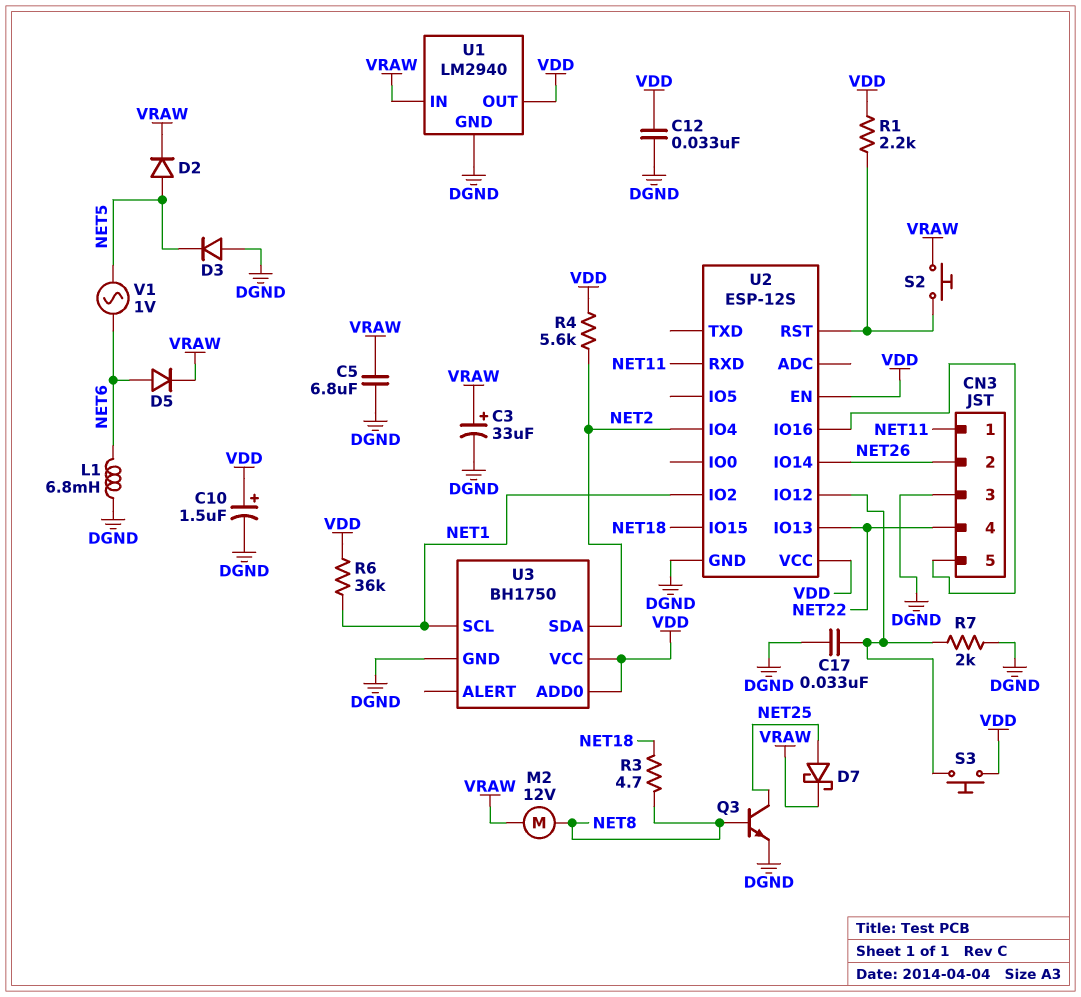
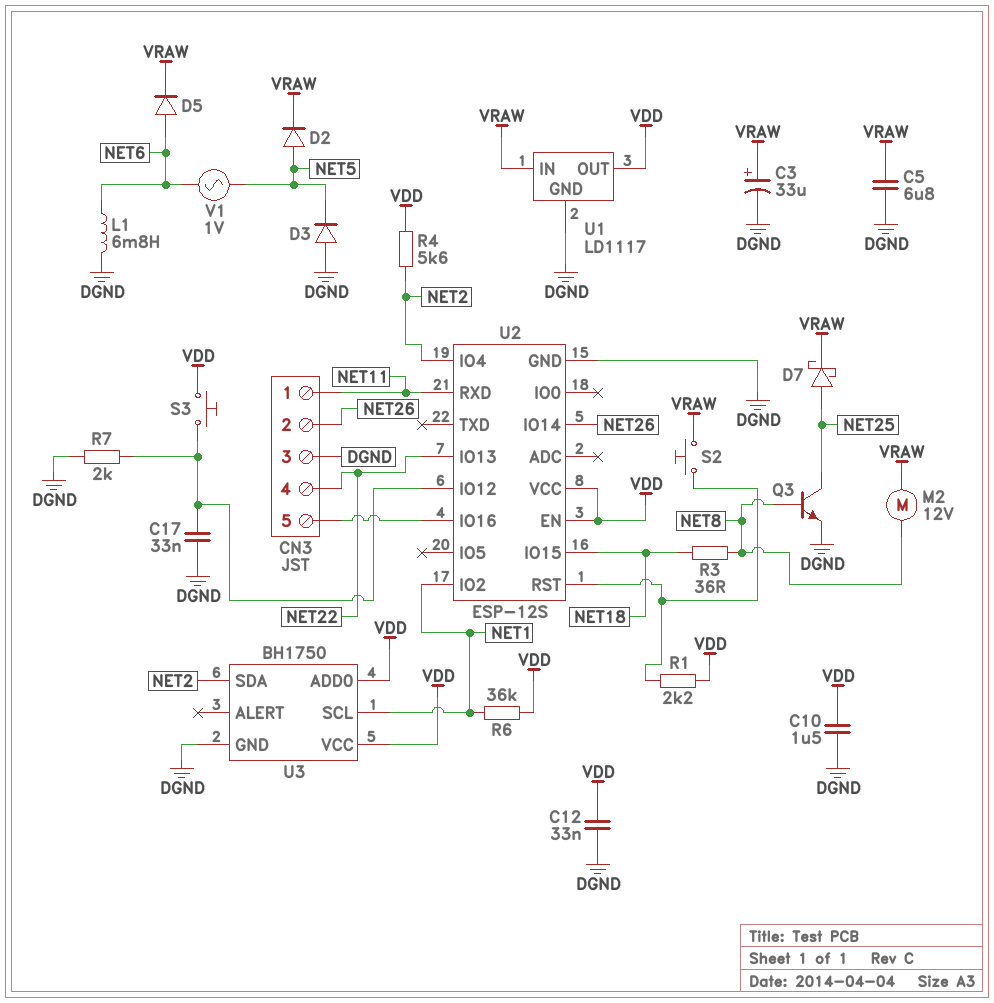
C10: 1.5uF (plus VDD, minus DGND) -> 1.5uF (DGND, VDD)
R3: 4.7 (NET8, NET18) -> 36 (NET8, NET18)
U1: LM2940 -> LD1117

